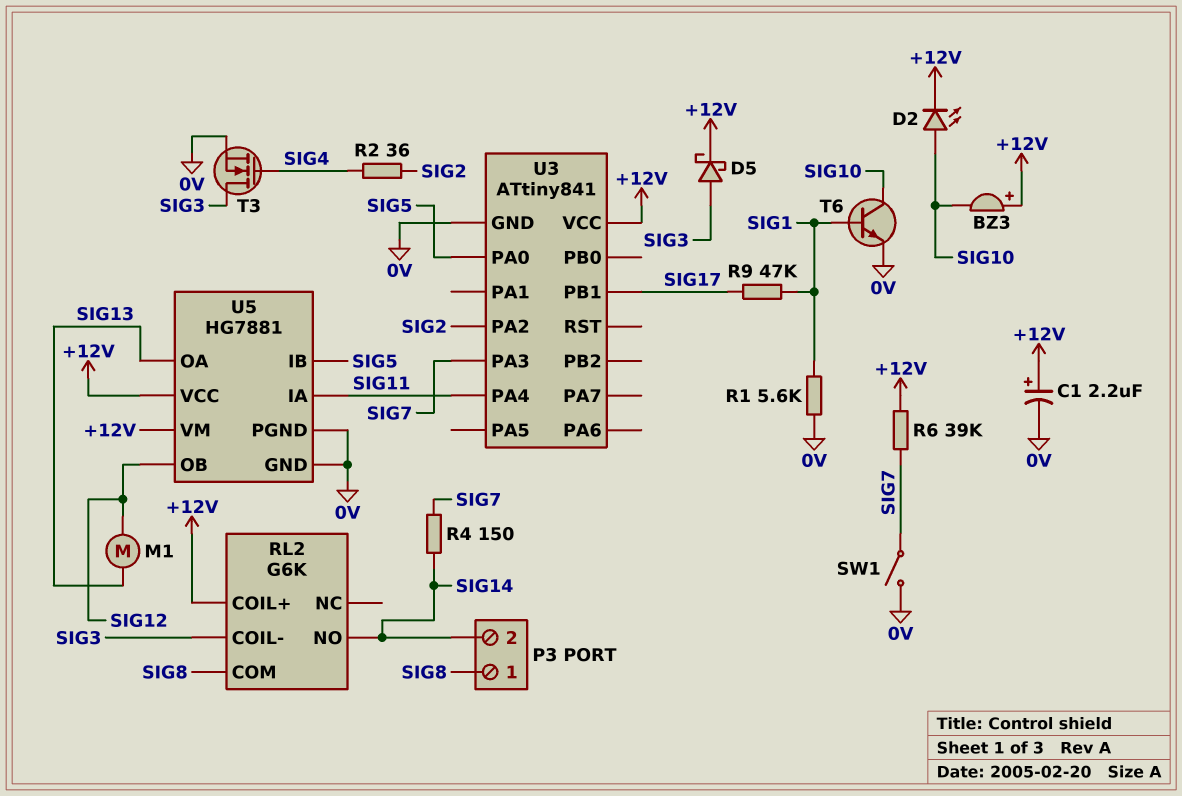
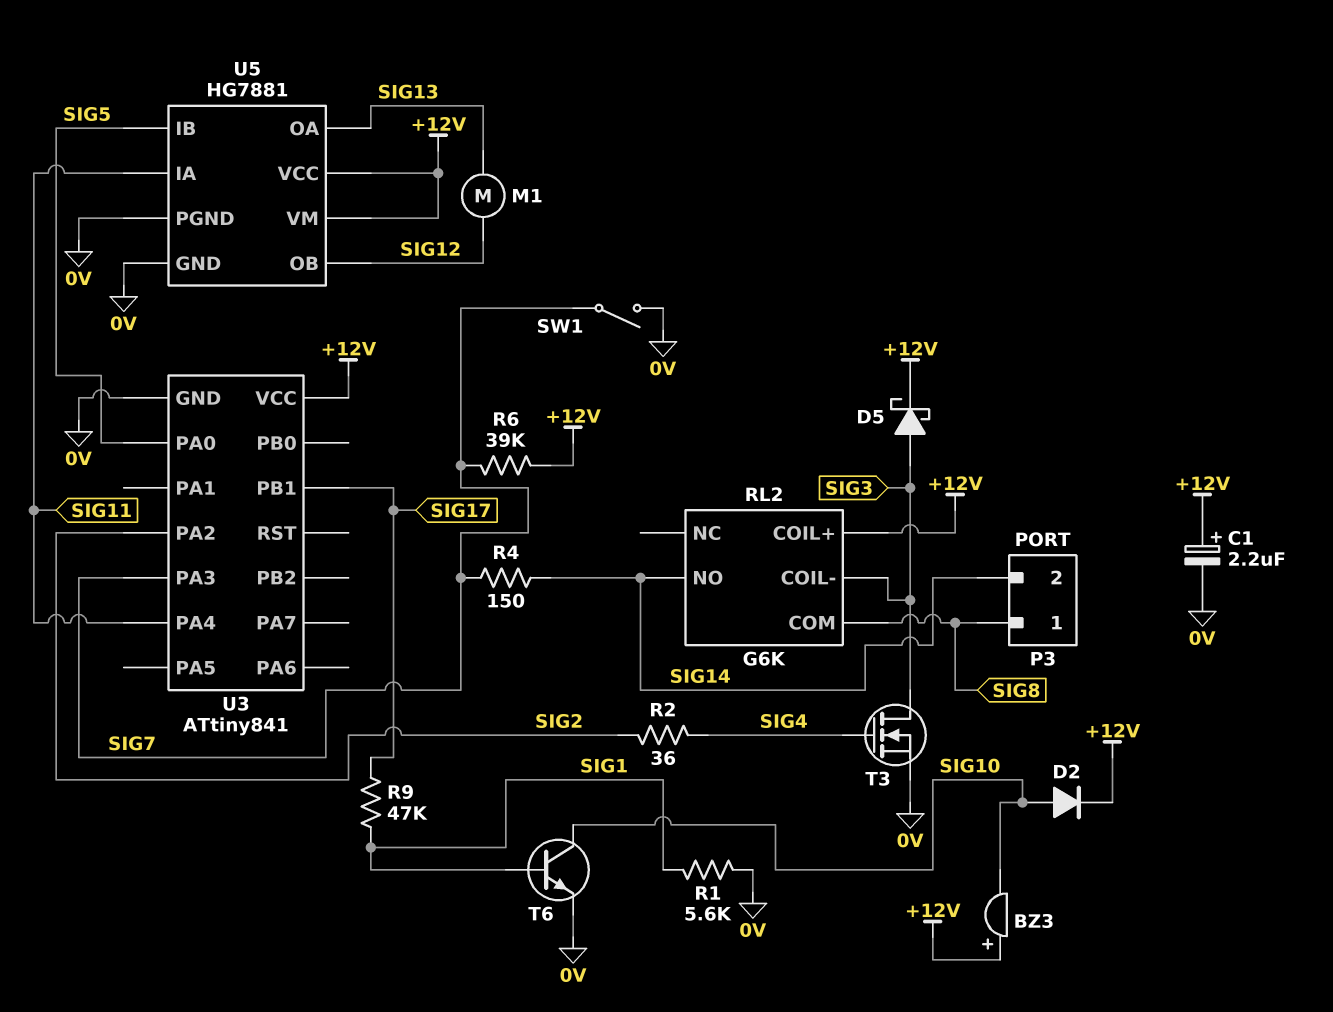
D2: LED (A SIG10, K +12V) -> diode (A SIG10, K +12V)

